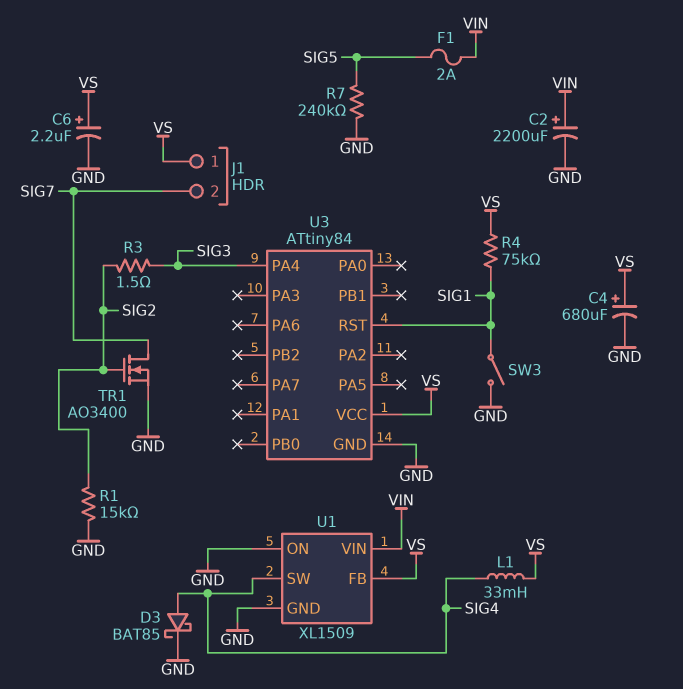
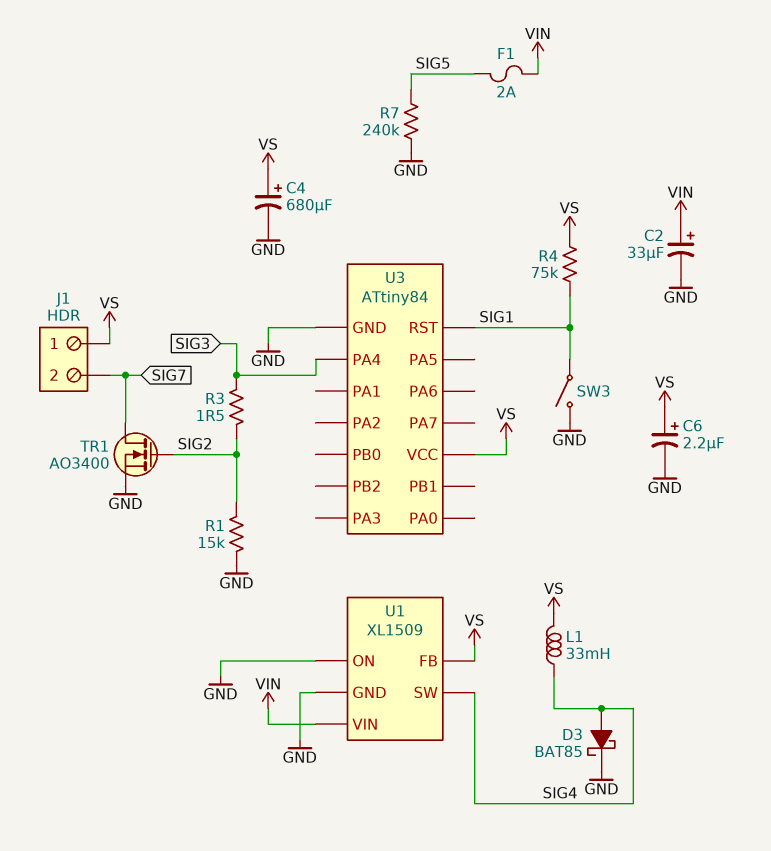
C2: 2200uF (plus VIN, minus GND) -> 33uF (plus VIN, minus GND)

